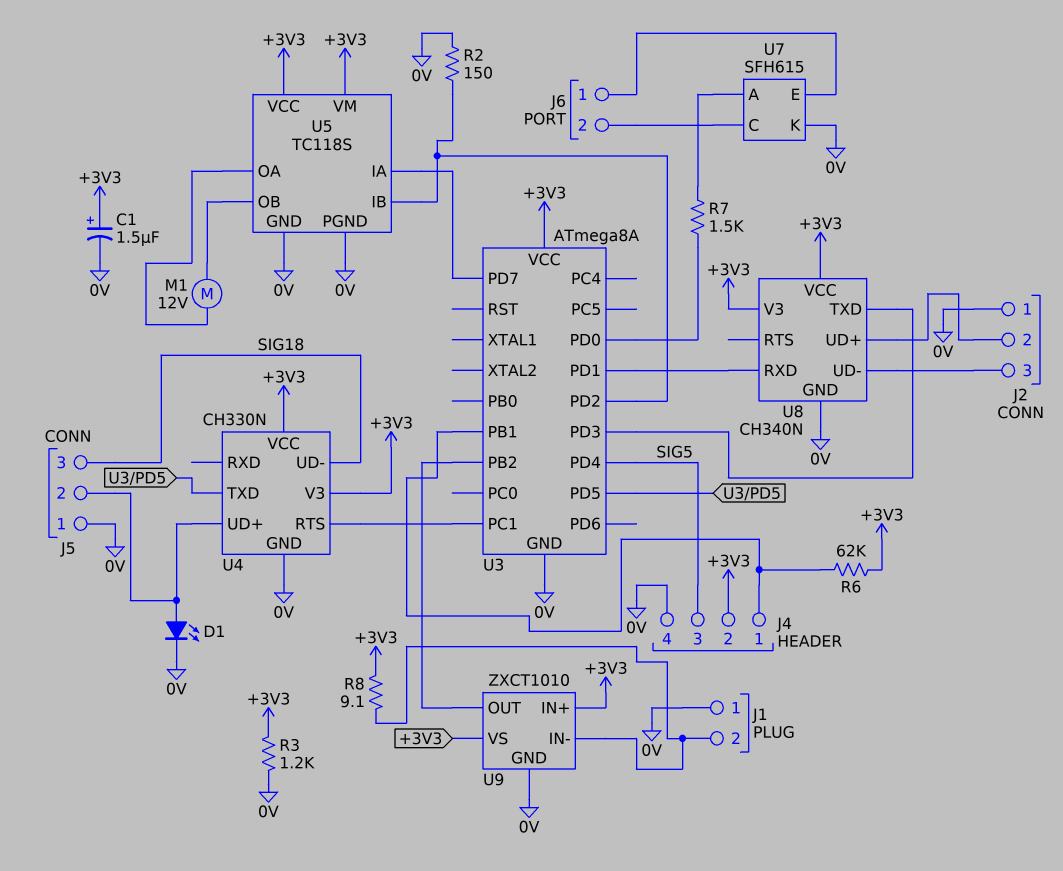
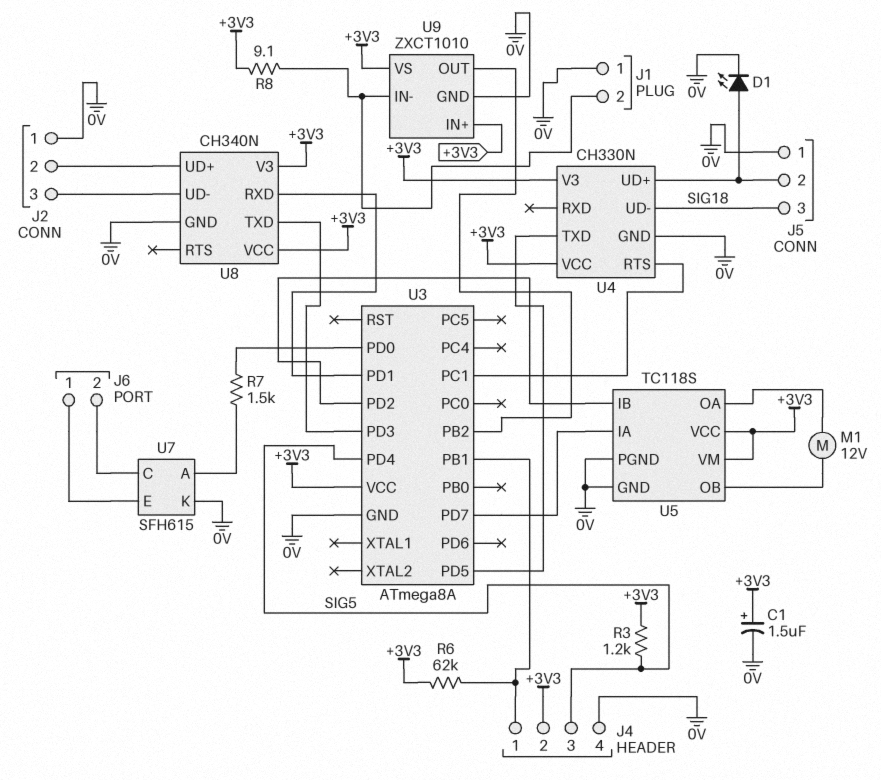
R2: 150 (0V, U3/PD2) -> none
R3: 1.2k (+3V3, 0V) -> 1.2k (+3V3, SIG5)

